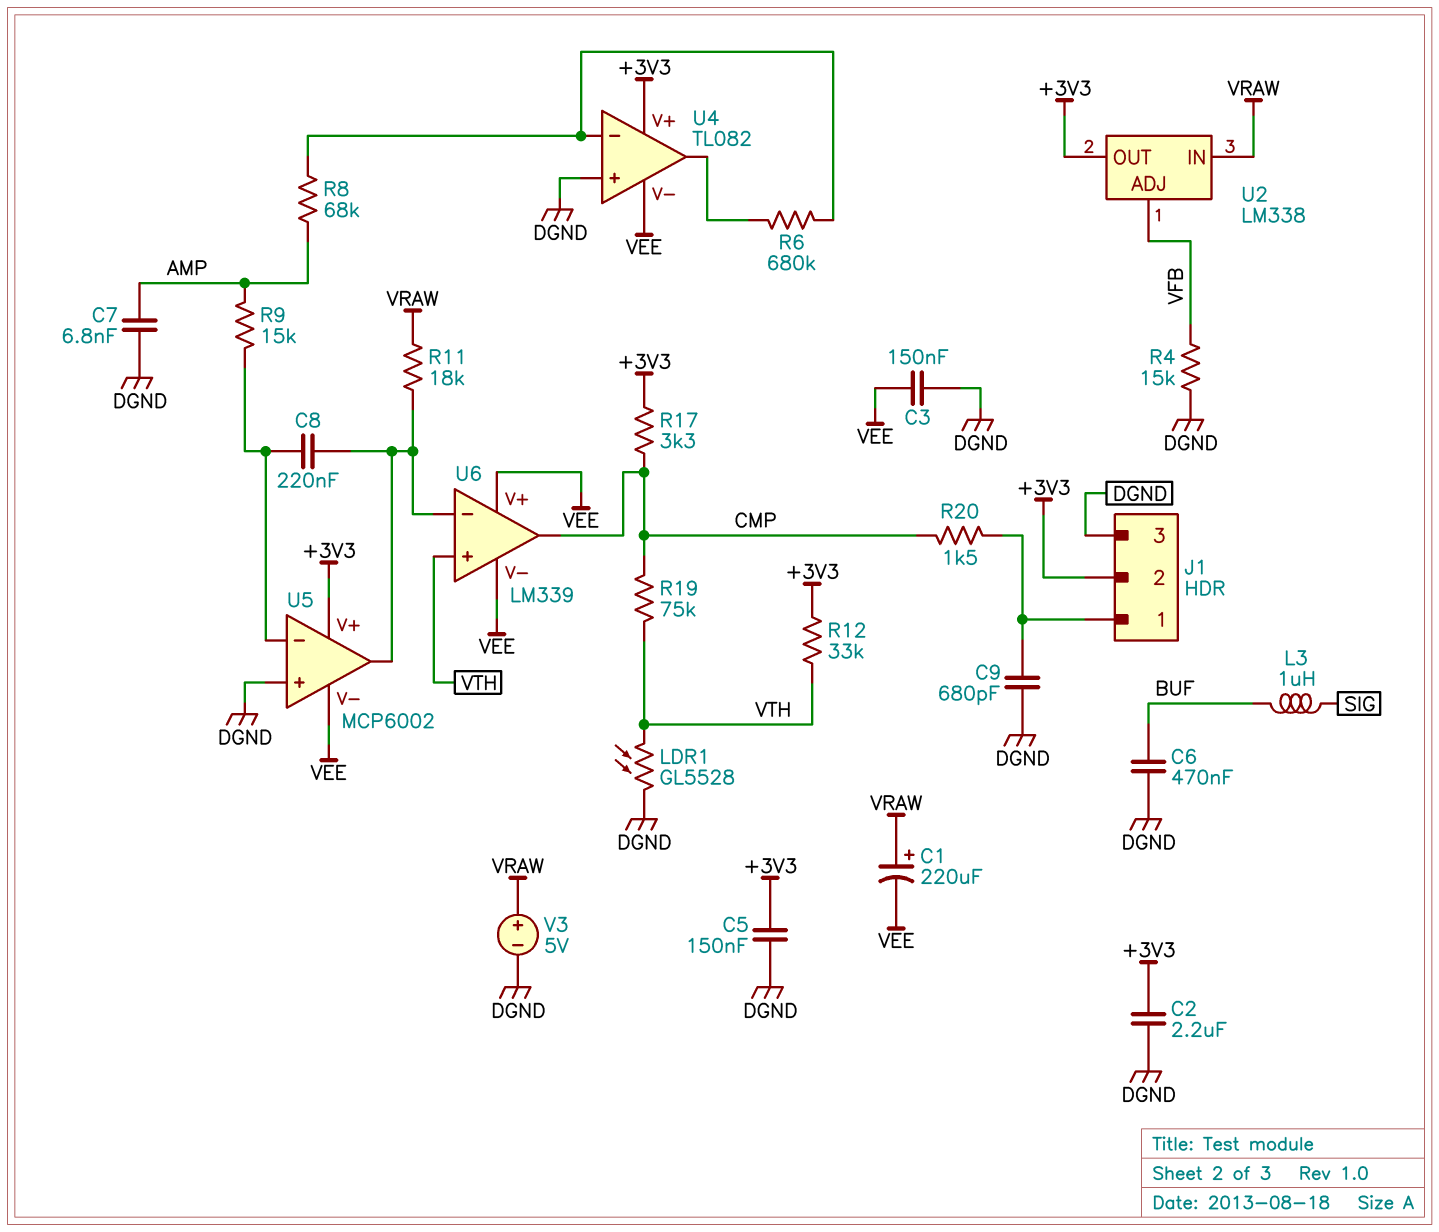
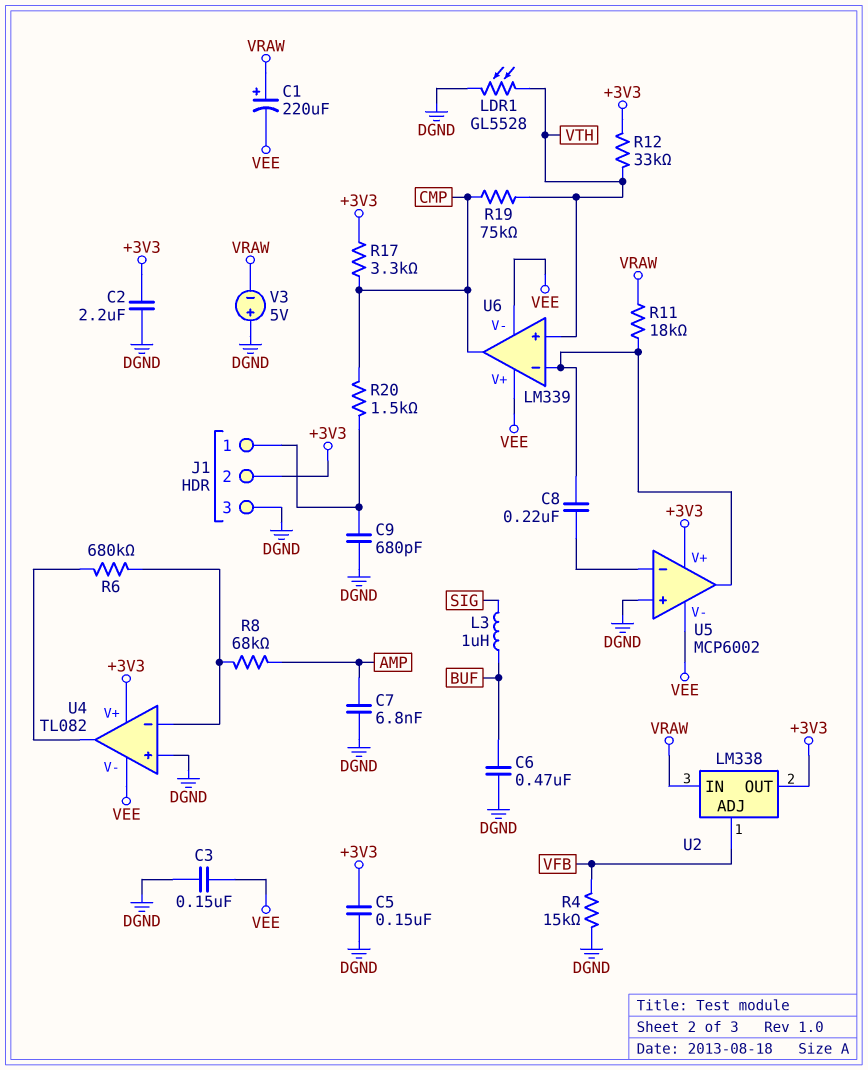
R9: 15k (AMP, U5/in-) -> none
V3: 5V (plus VRAW, minus DGND) -> 5V (plus DGND, minus VRAW)

